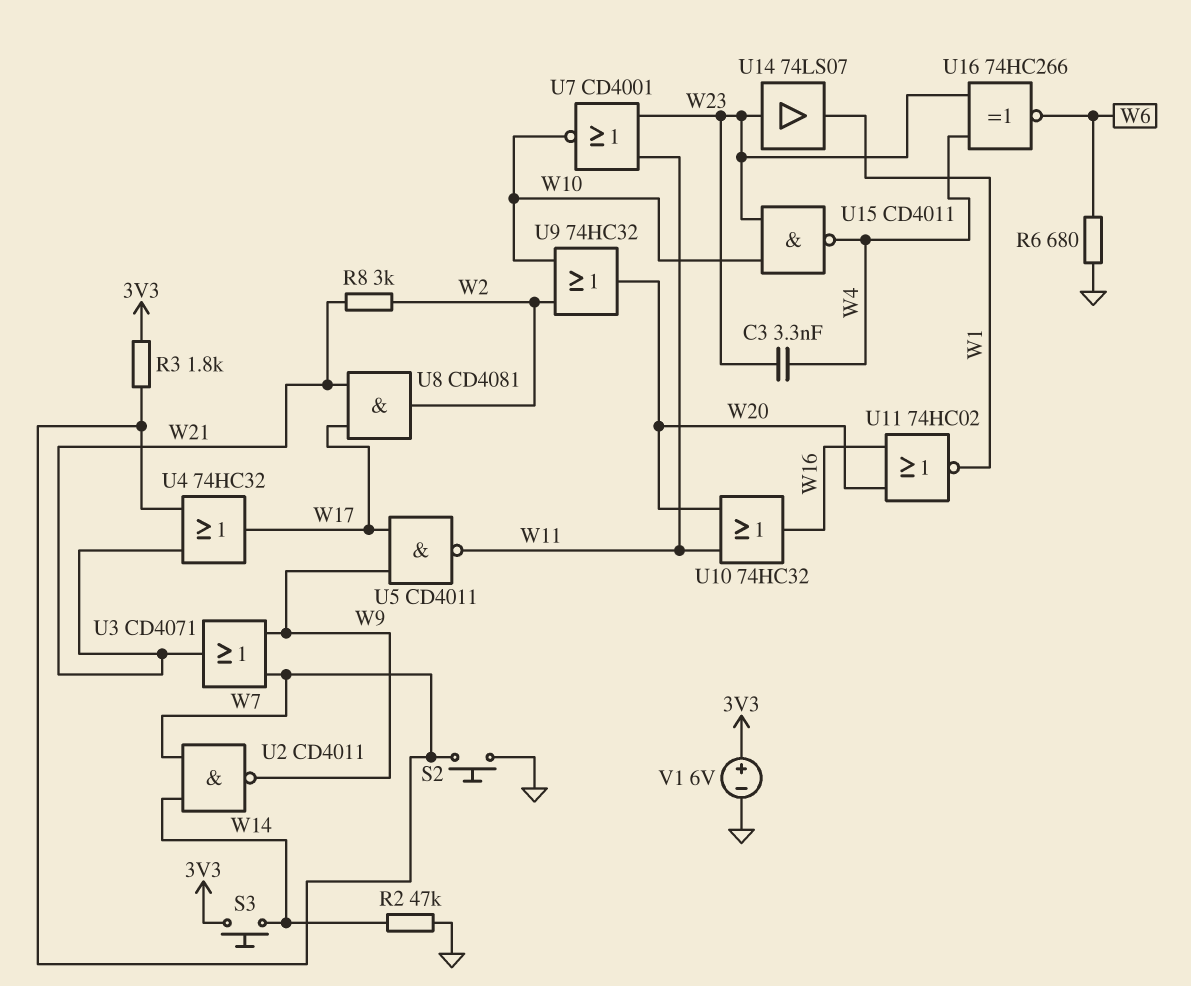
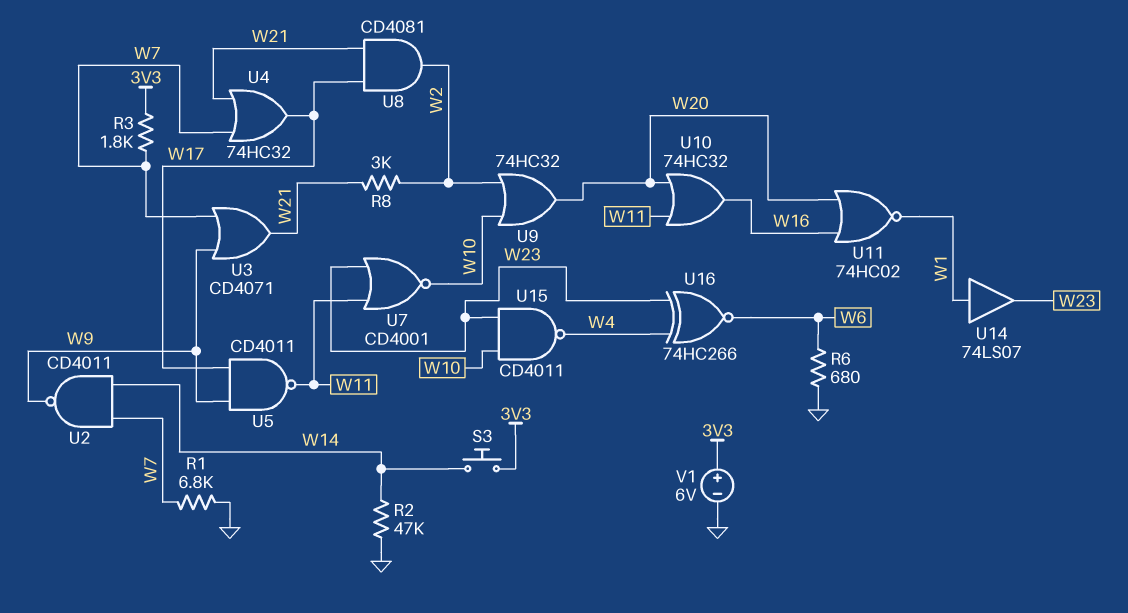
C3: 3.3nF (W4, W23) -> none
R1: none -> 6.8k (GND, W7)
S2: button (GND, W7) -> none
U14: buffer 74LS07 (in W23, out W1) -> buffer 74LS07 (in W1, out W23)

